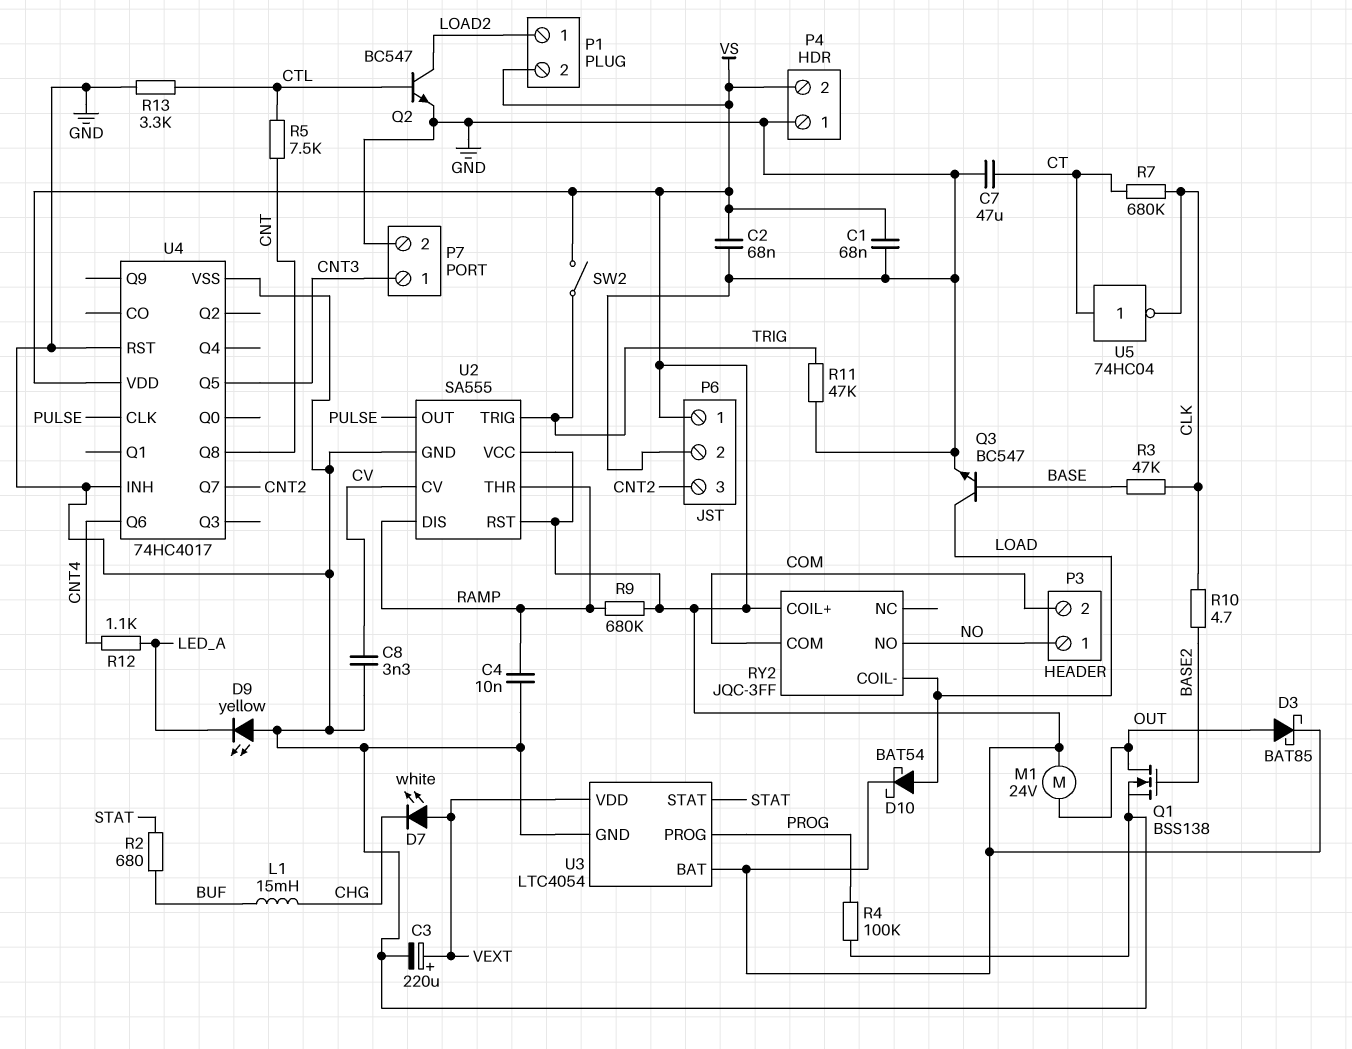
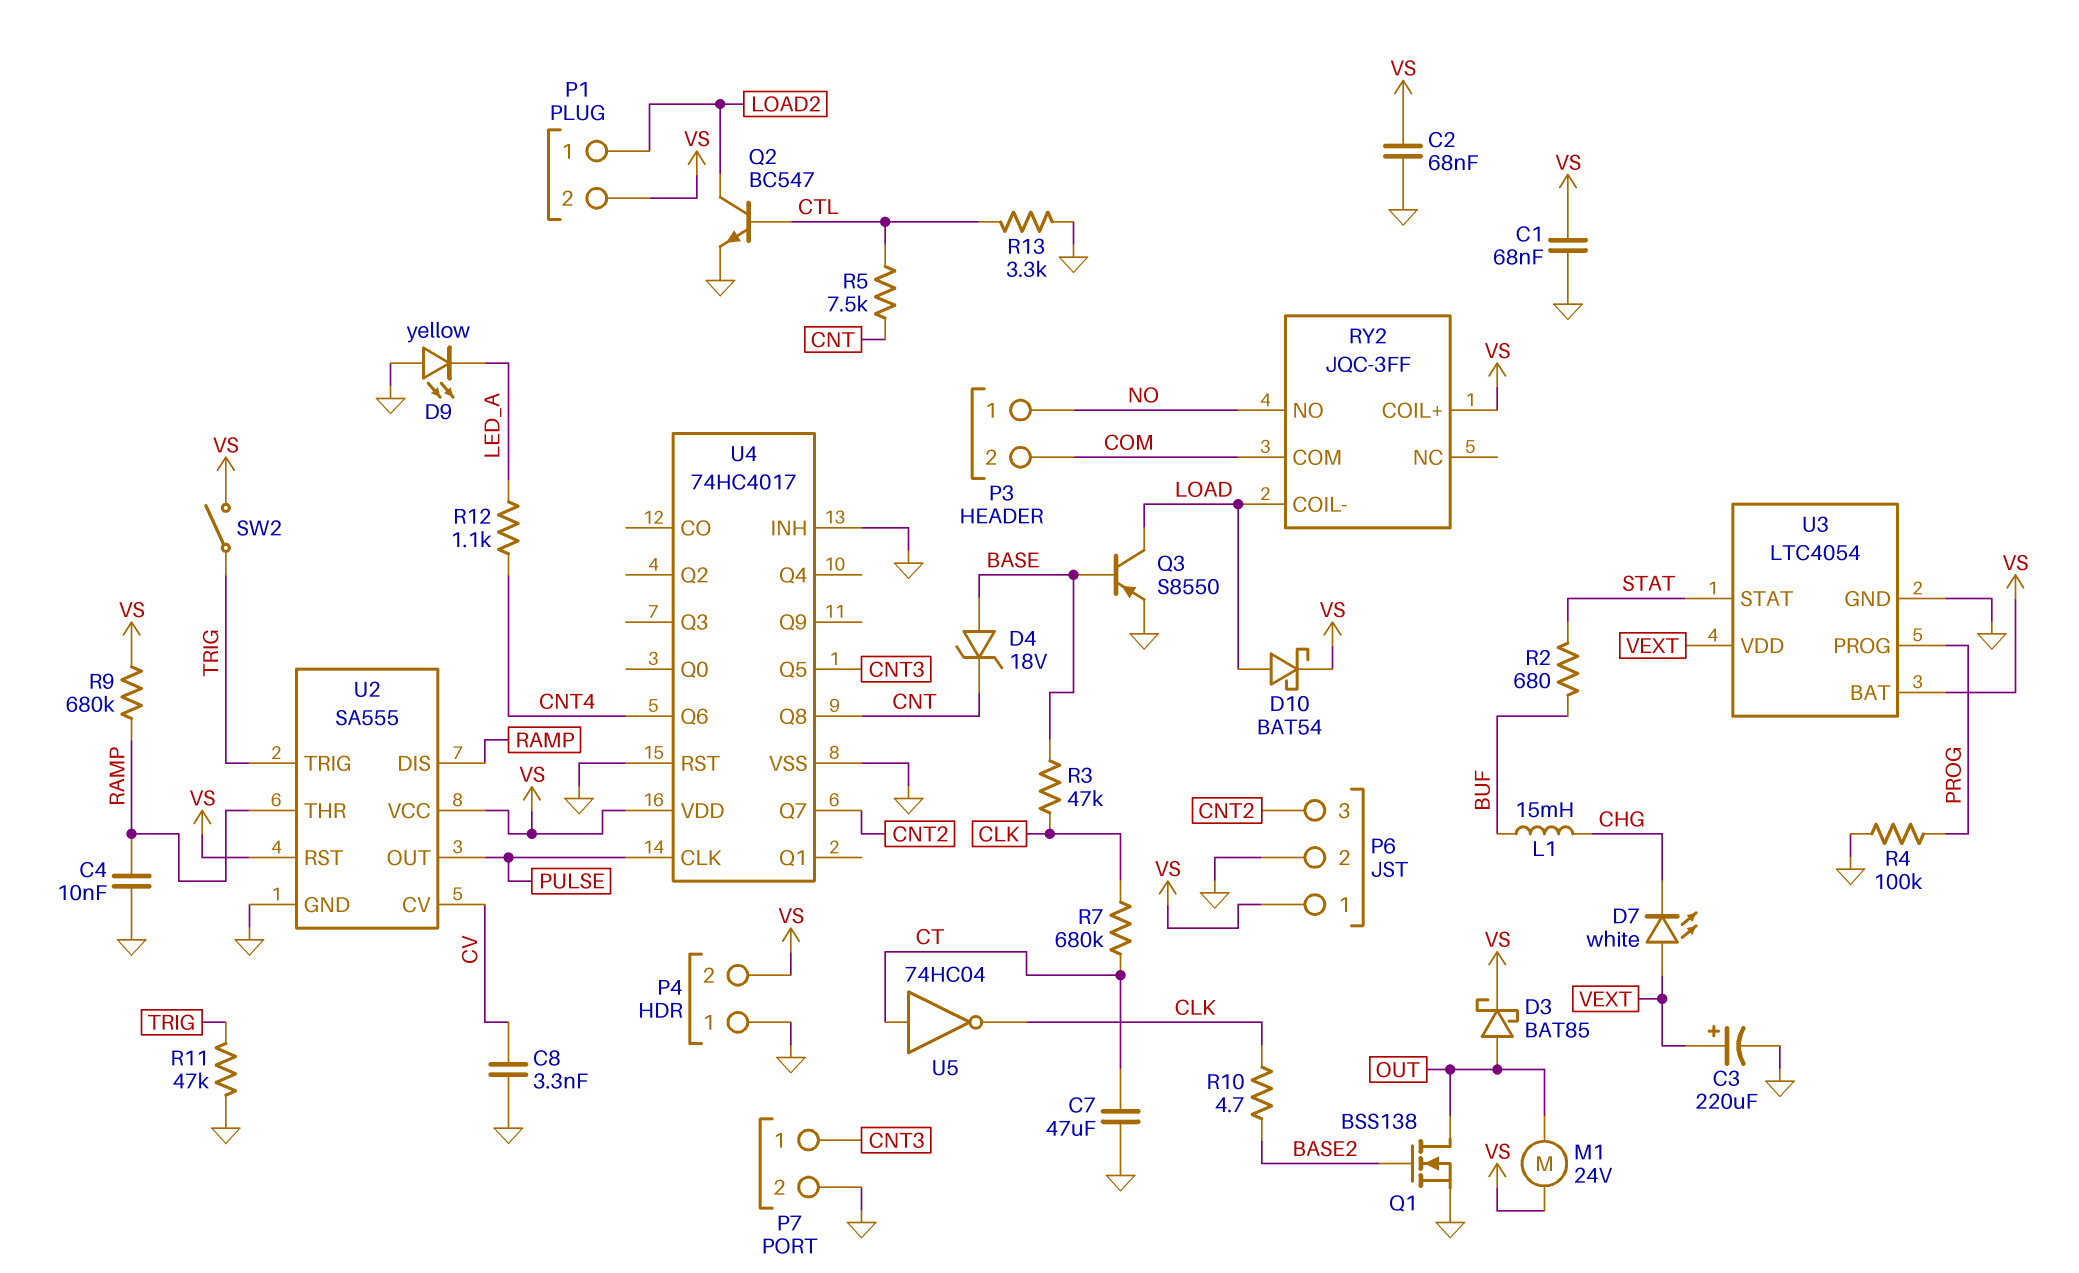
D4: none -> zener 18V (A BASE, K CNT)
Q3: NPN BC547 (B BASE, C LOAD, E GND) -> PNP S8550 (B BASE, C LOAD, E GND)

